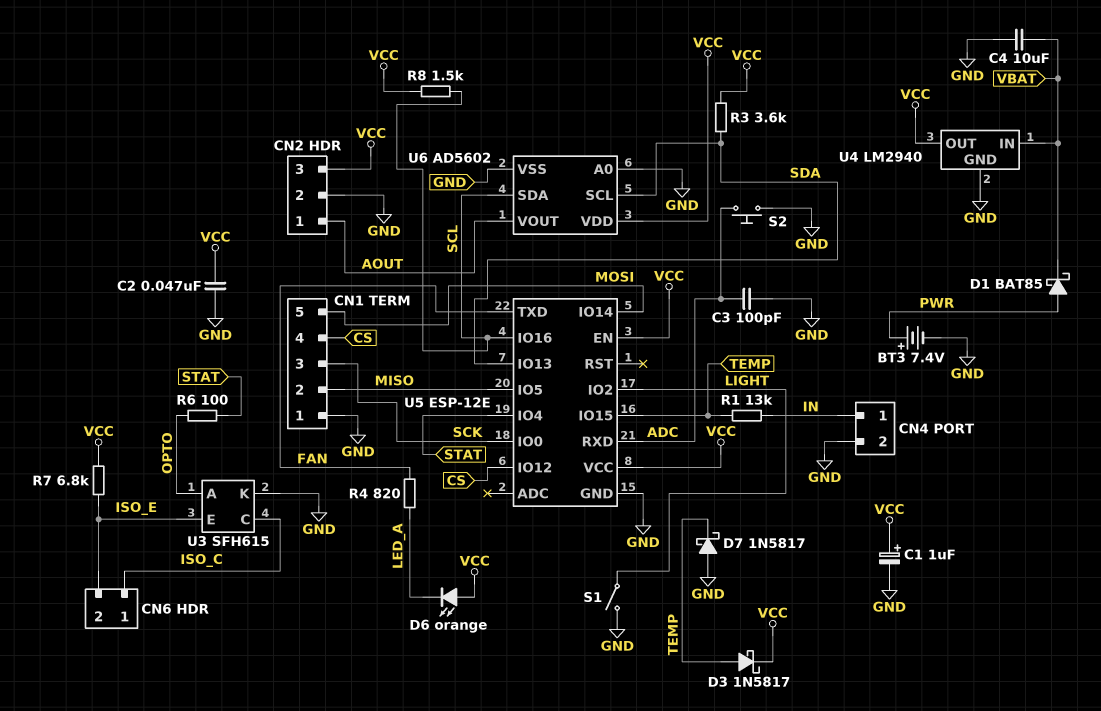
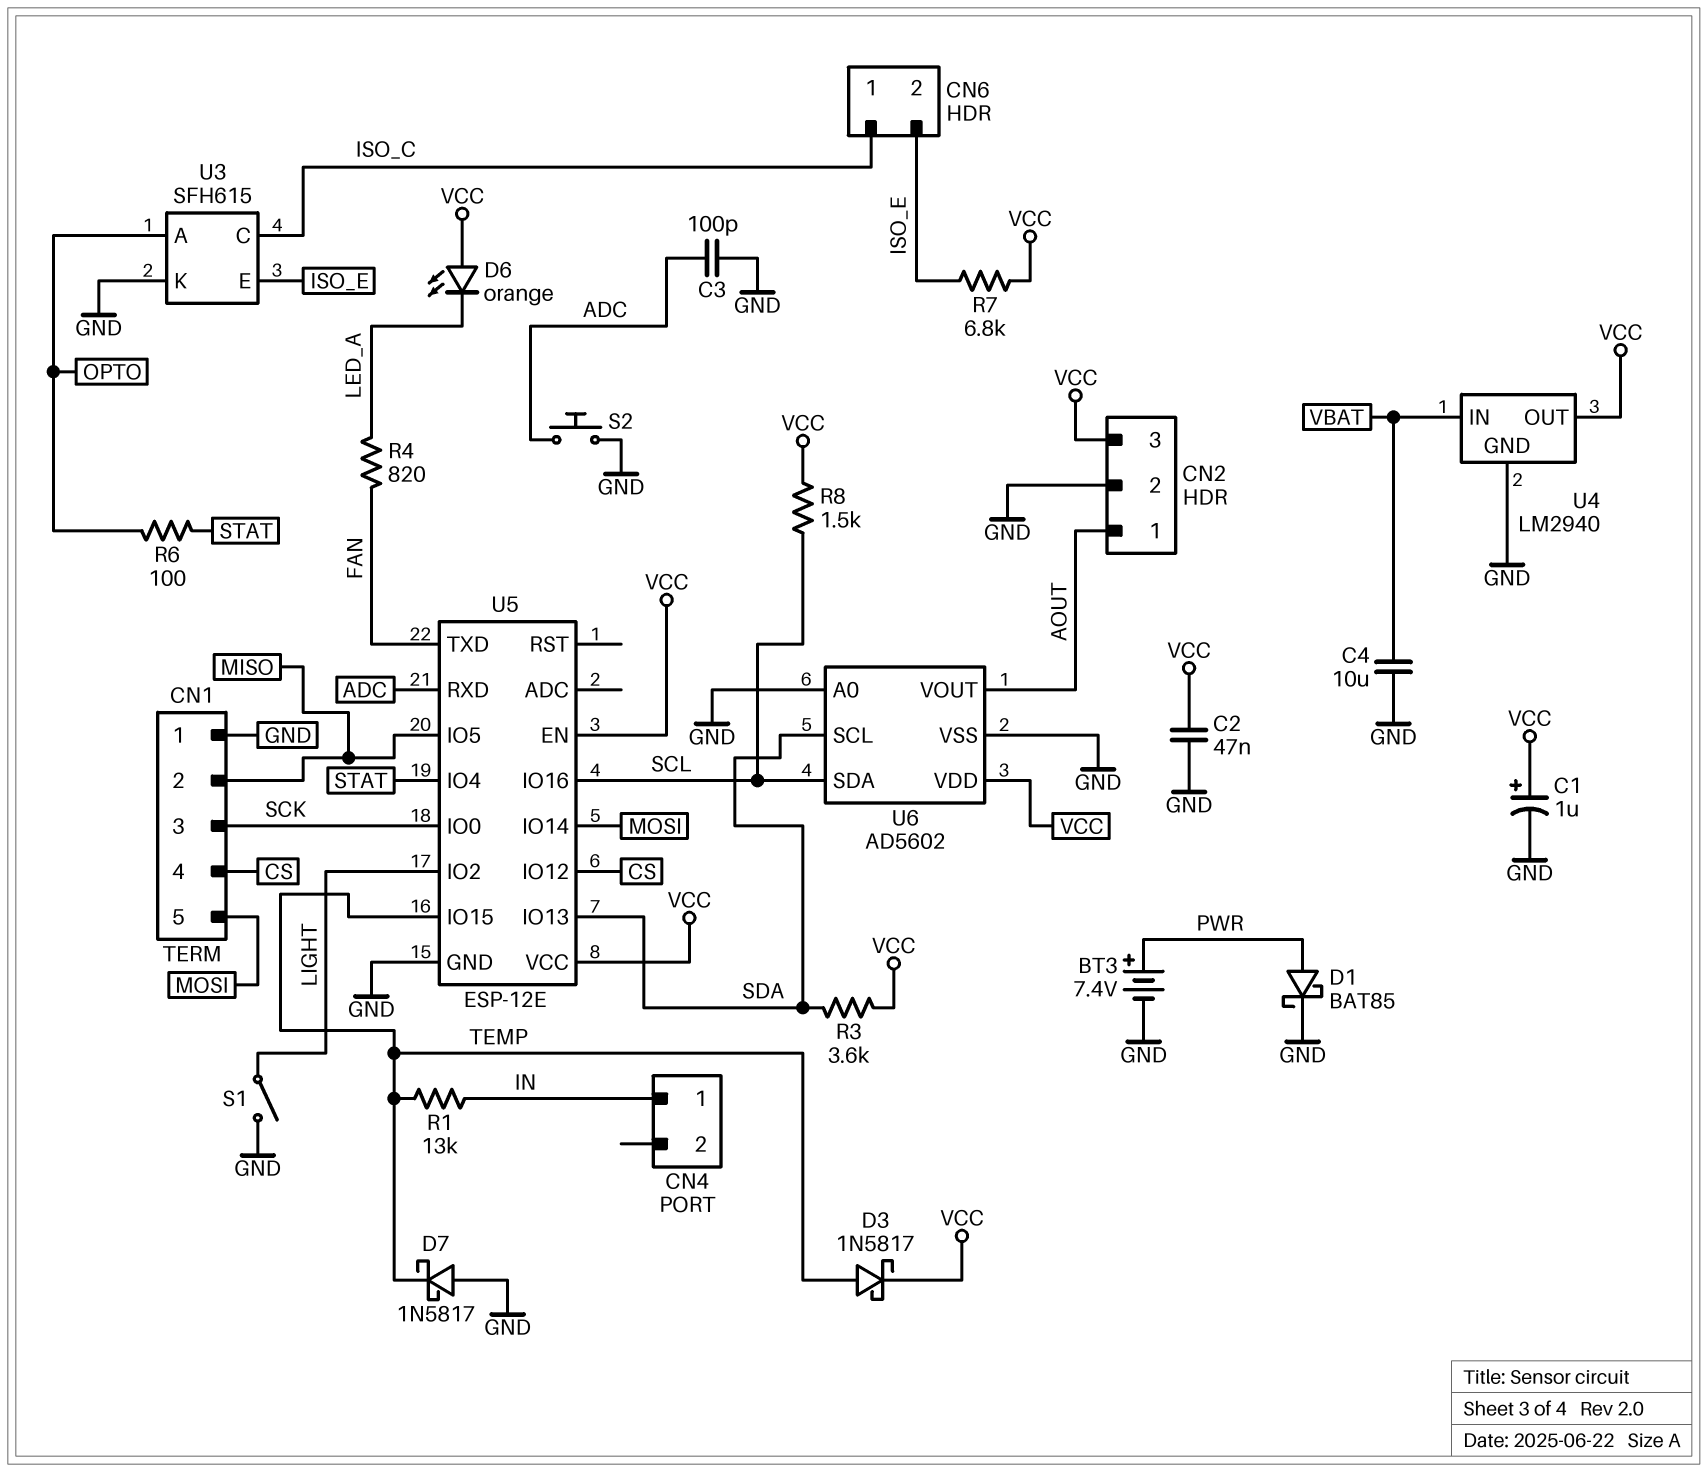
CN4 pin 2: GND -> none
D1: schottky BAT85 (A PWR, K VBAT) -> schottky BAT85 (A PWR, K GND)

